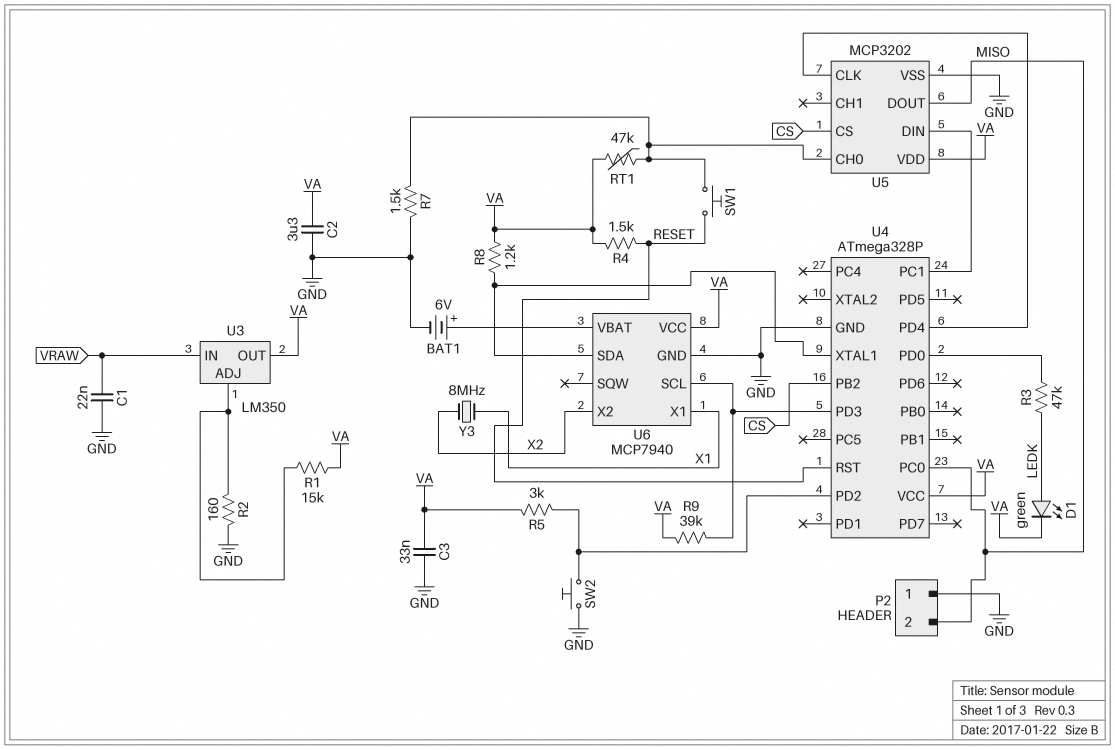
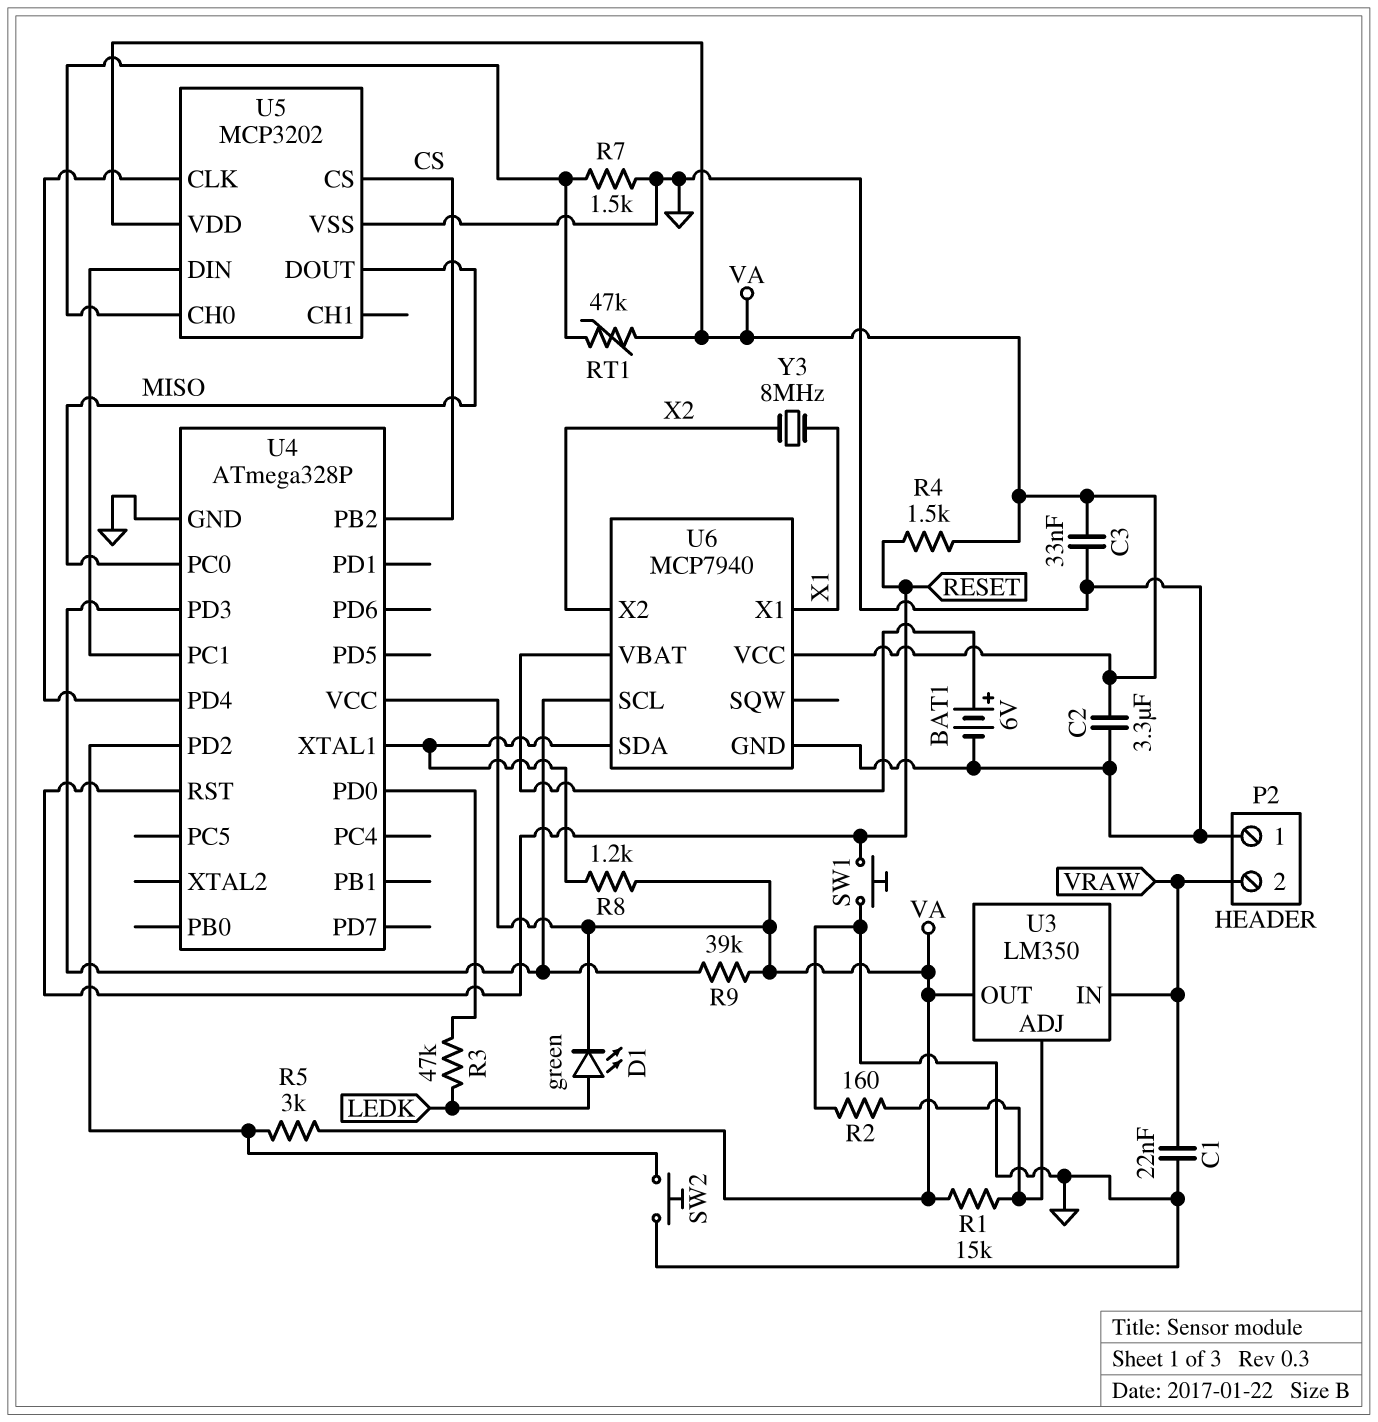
P2 pin 2: MISO -> VRAW
SW1: button (RESET, U5/CH0) -> button (GND, RESET)

